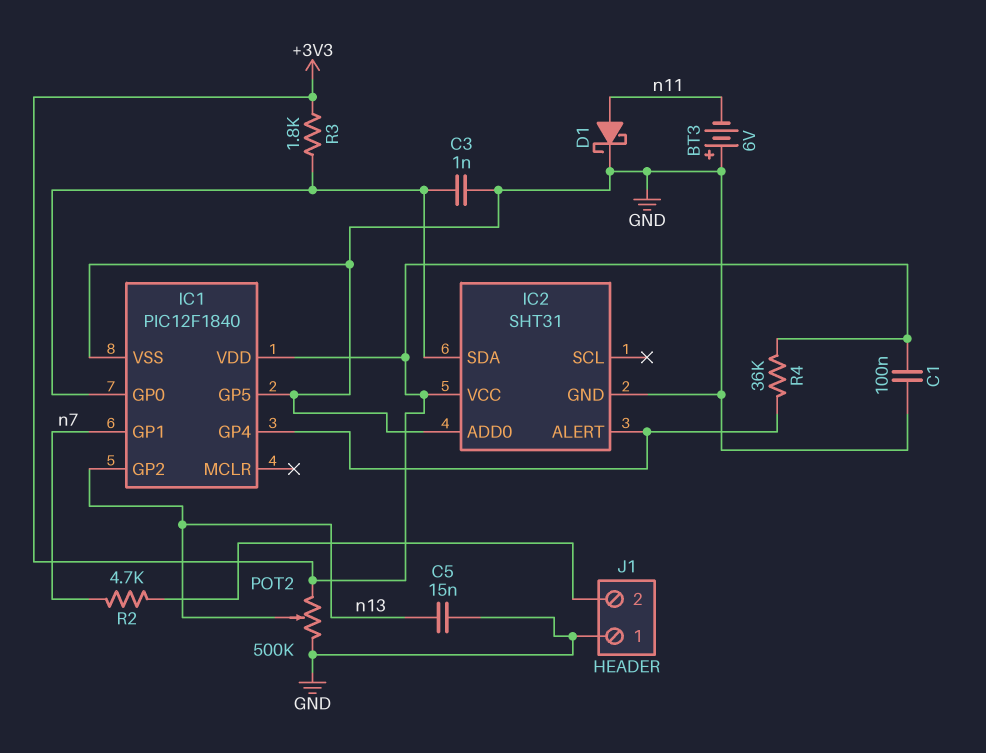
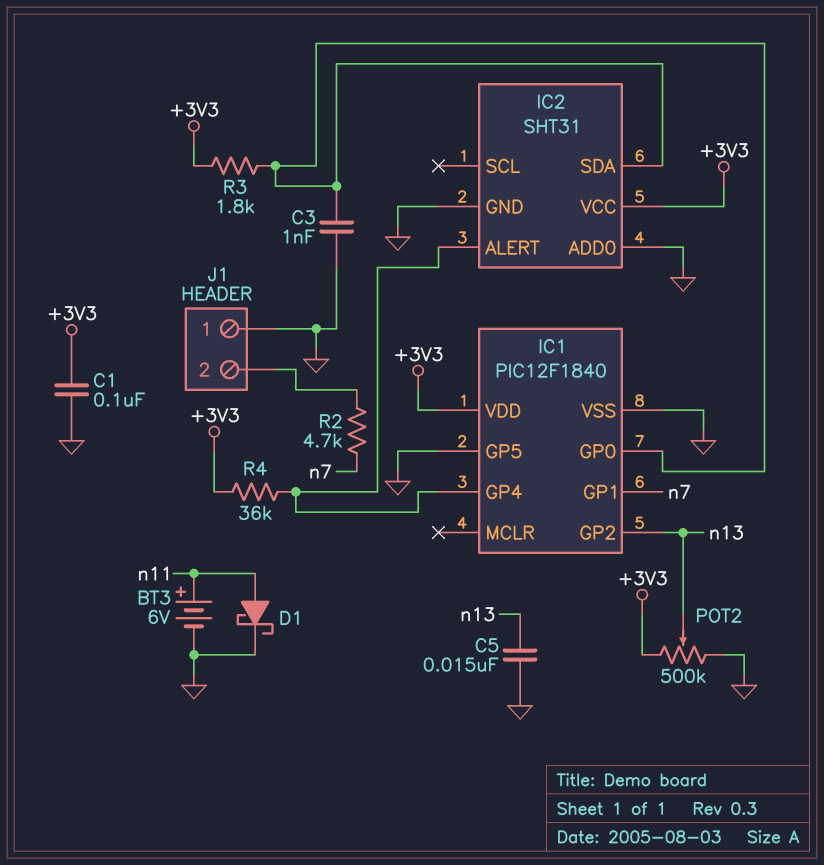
BT3: 6V (plus GND, minus n11) -> 6V (plus n11, minus GND)

